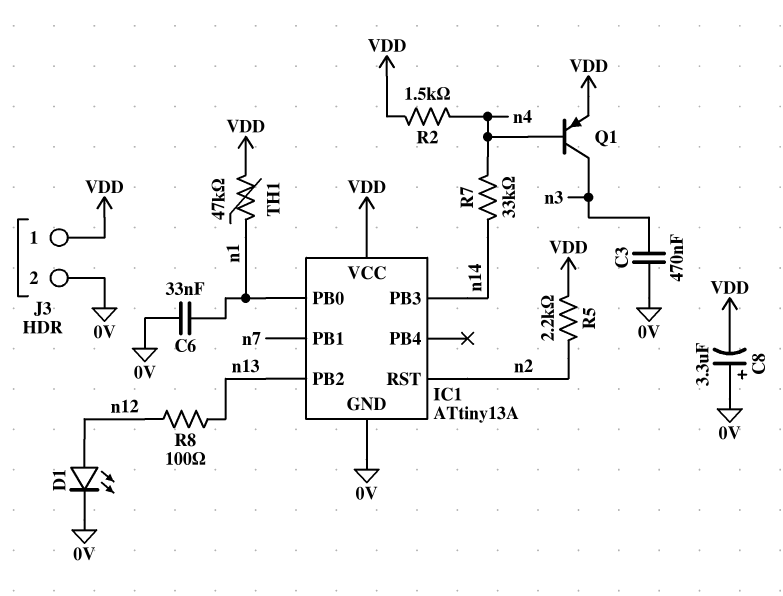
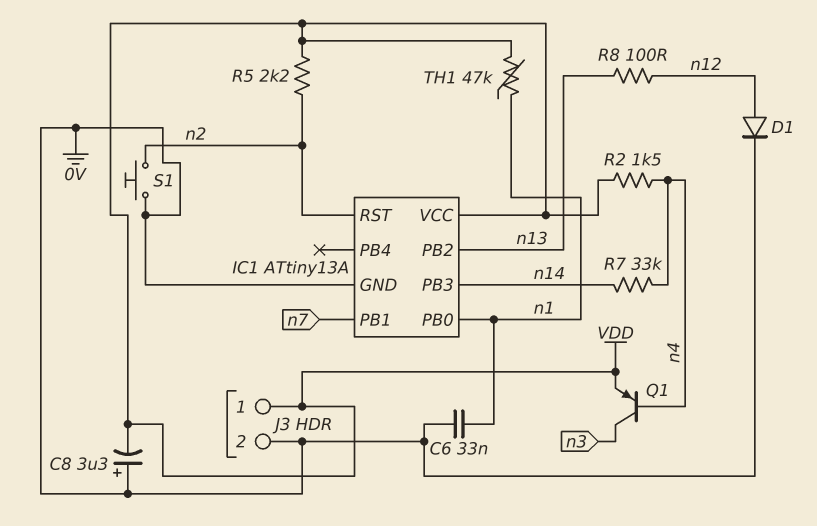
C3: 470nF (0V, n3) -> none
D1: LED (A n12, K 0V) -> diode (A n12, K 0V)
S1: none -> button (0V, n2)

